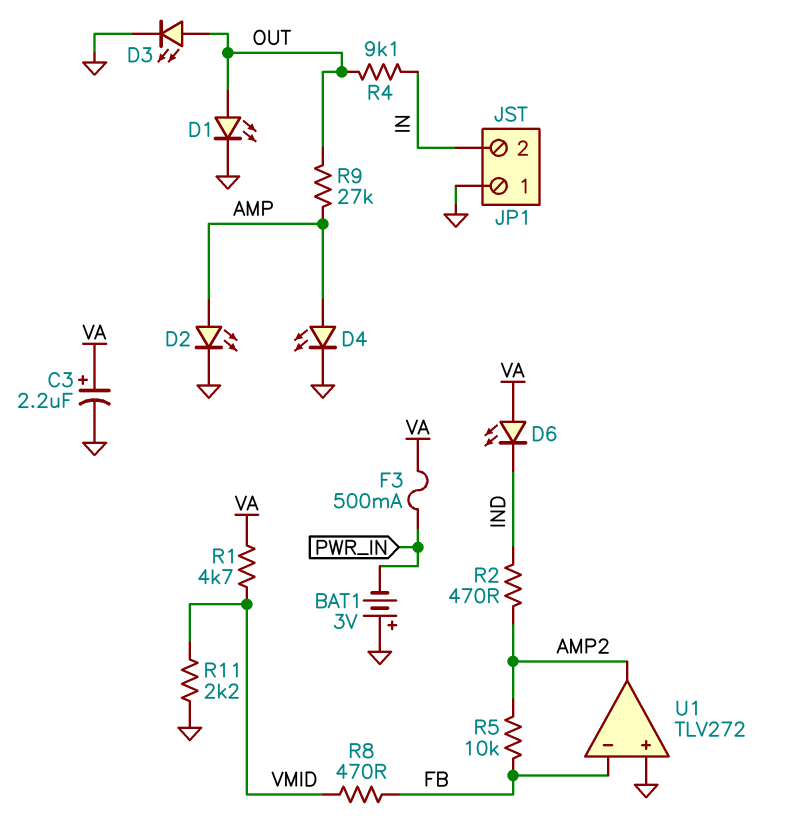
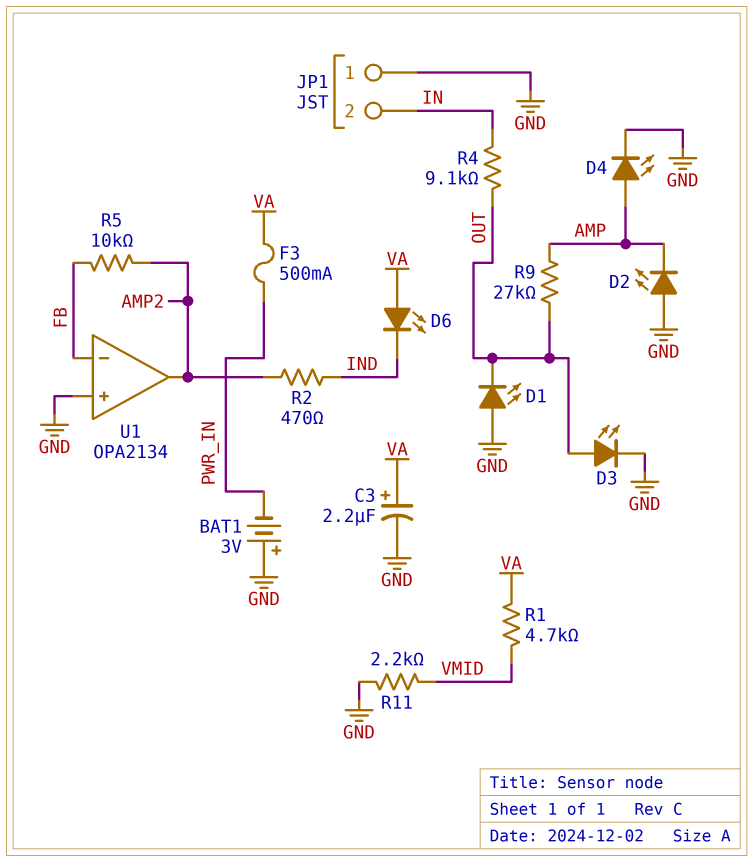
D1: LED (A OUT, K GND) -> LED (A GND, K OUT)
D2: LED (A AMP, K GND) -> LED (A GND, K AMP)
R8: 470 (FB, VMID) -> none
U1: TLV272 -> OPA2134

